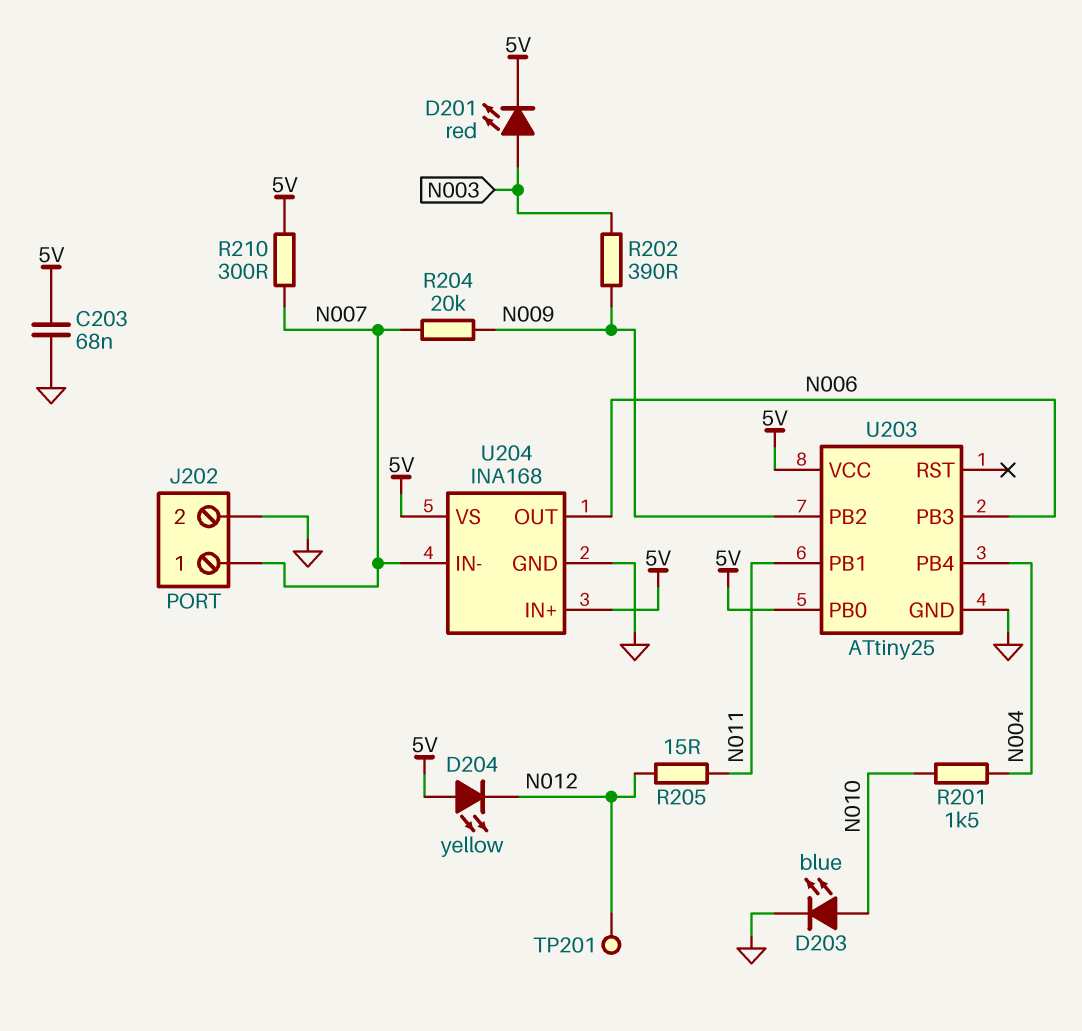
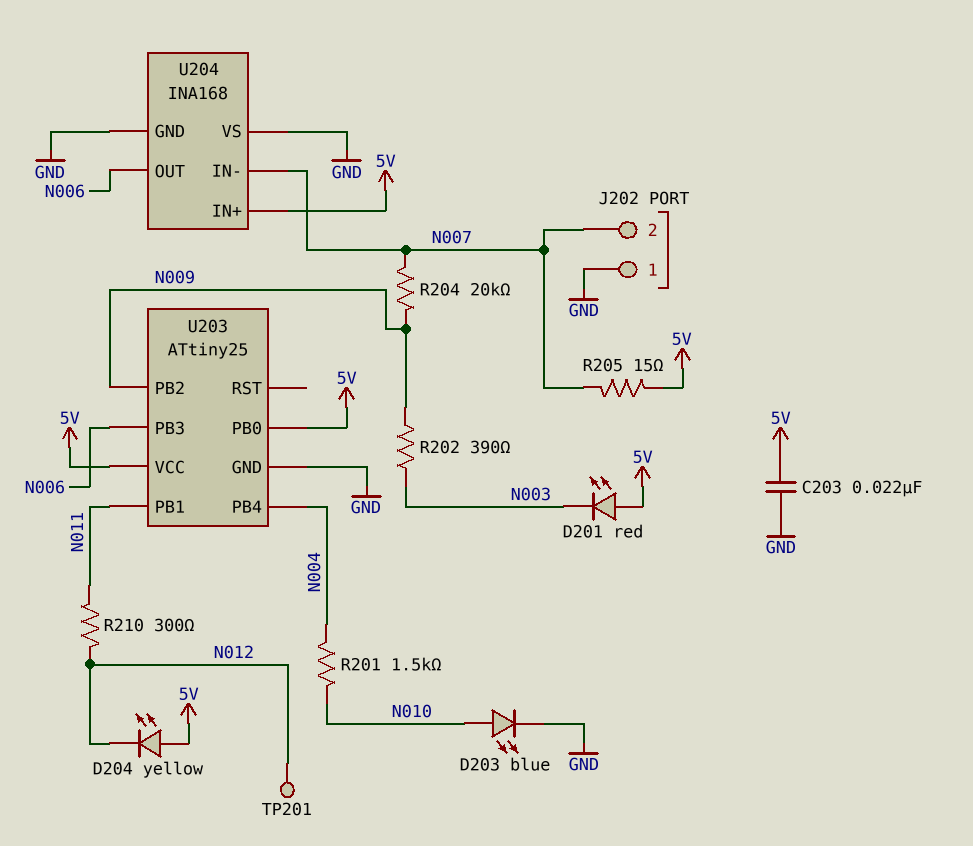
C203: 68nF (5V, GND) -> 22nF (5V, GND)
D201: LED red (A N003, K 5V) -> LED red (A 5V, K N003)
J202 pin 1: N007 -> GND
J202 pin 2: GND -> N007
R205: 15 (N011, N012) -> 15 (5V, N007)
R210: 300 (5V, N007) -> 300 (N011, N012)
U204 pin VS: 5V -> GND

